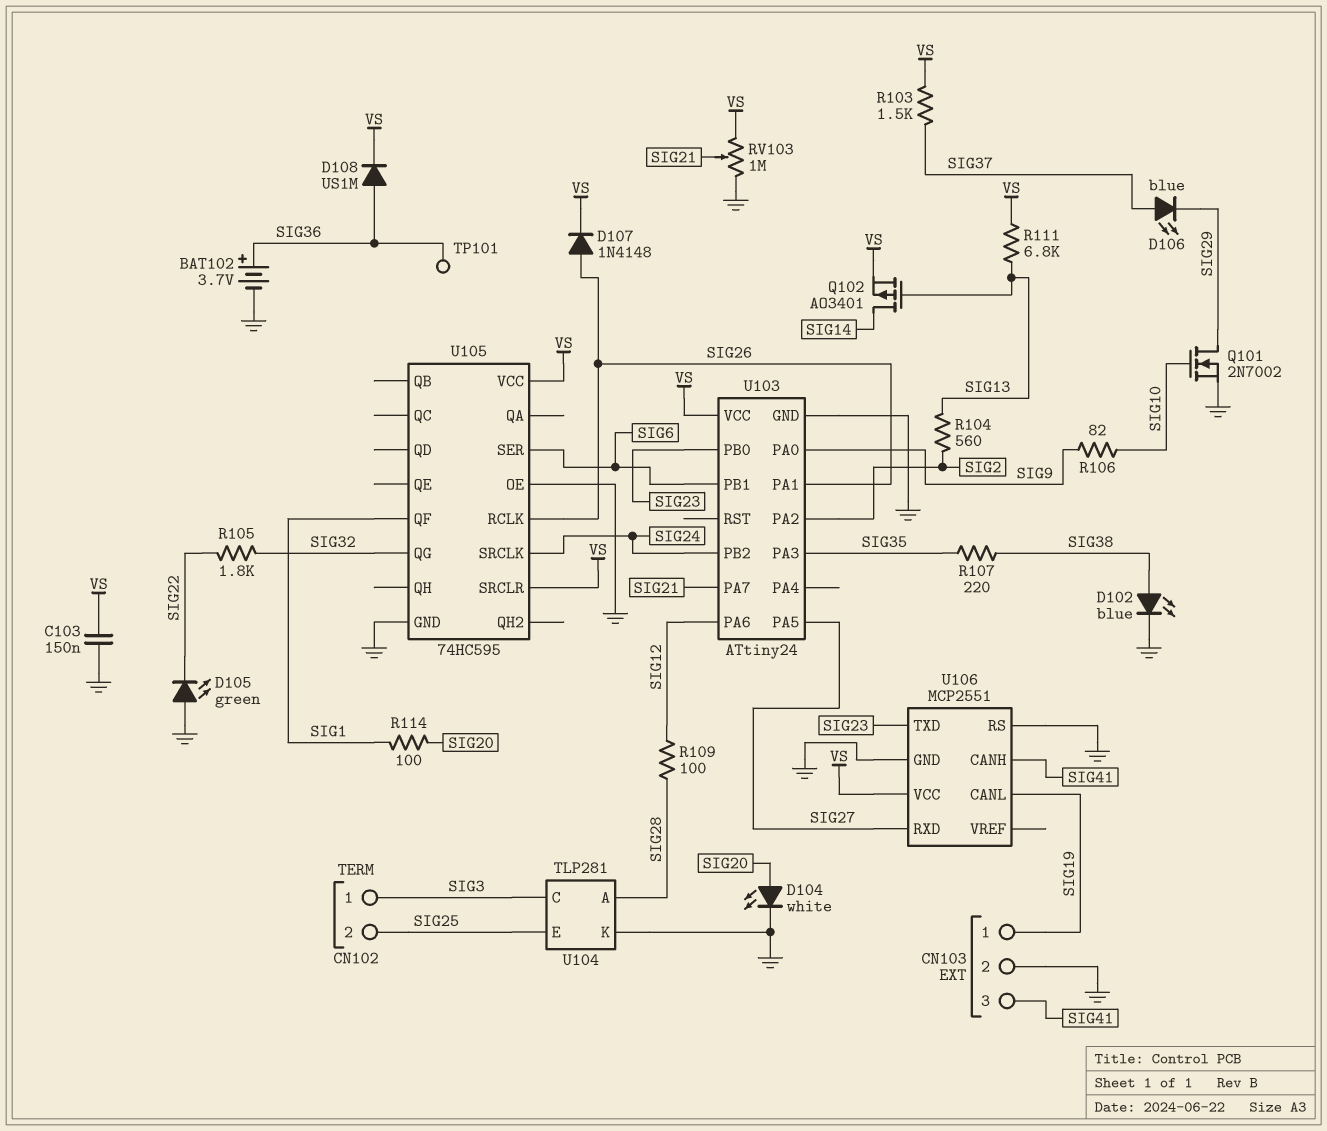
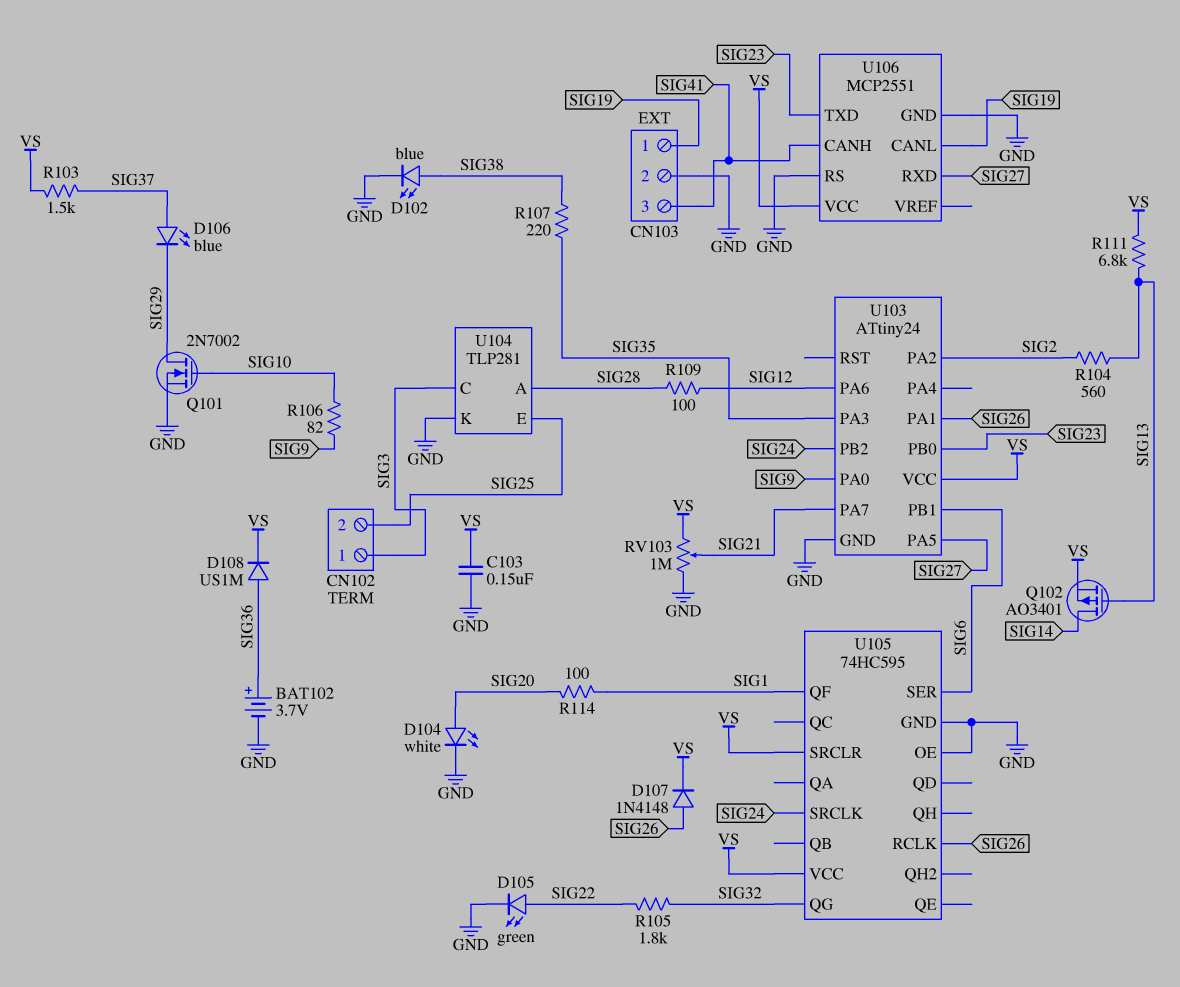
D105: LED green (A GND, K SIG22) -> LED green (A SIG22, K GND)
TP101: test point (SIG36) -> none

